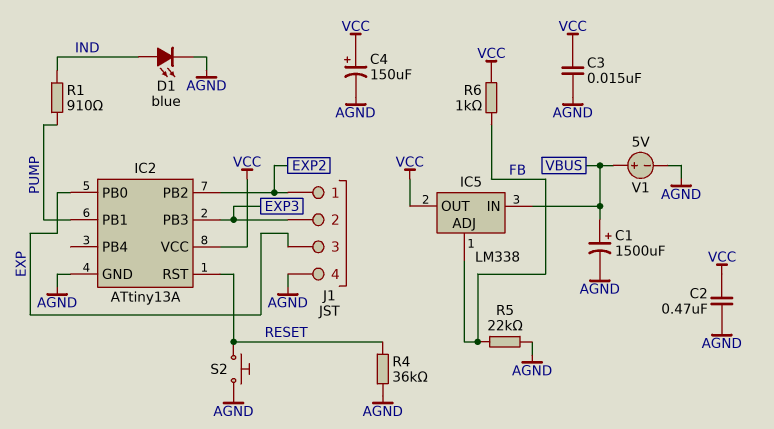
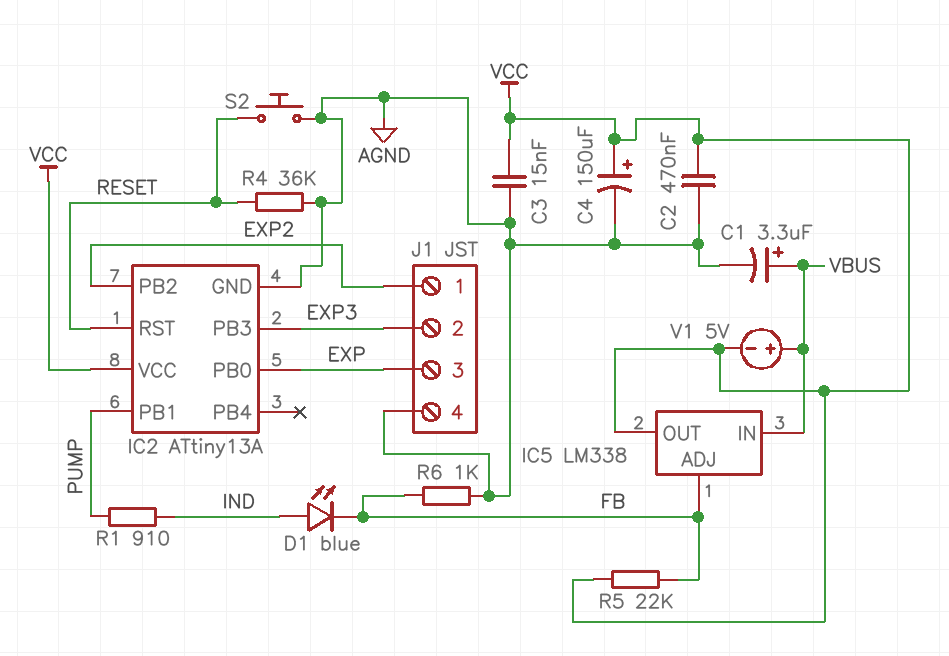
C1: 1500uF (plus VBUS, minus AGND) -> 3.3uF (plus VBUS, minus AGND)
D1: LED blue (A IND, K AGND) -> LED blue (A IND, K FB)
R5: 22k (AGND, FB) -> 22k (FB, VCC)
R6: 1k (FB, VCC) -> 1k (AGND, FB)
V1: 5V (plus VBUS, minus AGND) -> 5V (plus VBUS, minus VCC)

